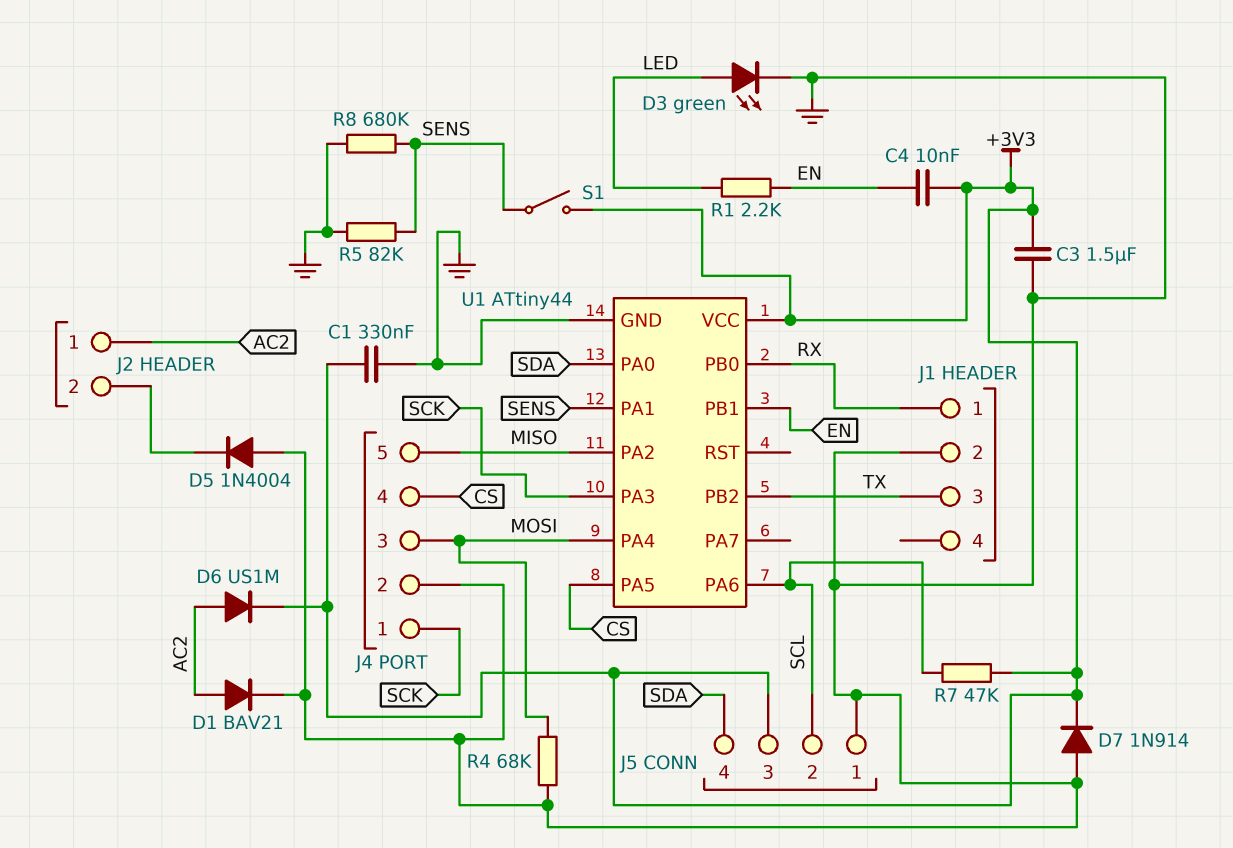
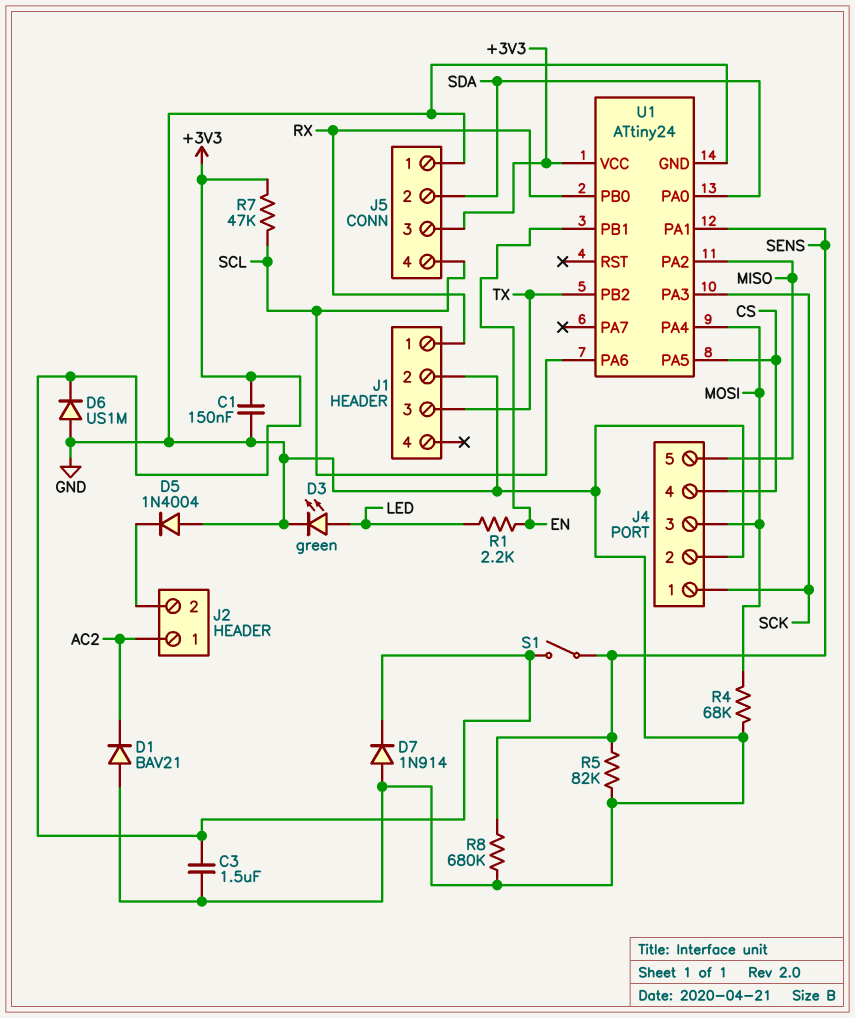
C1: 330nF (+3V3, GND) -> 150nF (+3V3, GND)
C4: 10nF (+3V3, EN) -> none
D1: diode BAV21 (A AC2, K GND) -> diode BAV21 (A GND, K AC2)
D6: diode US1M (A AC2, K +3V3) -> diode US1M (A GND, K +3V3)
J5 pin 2: SCL -> SDA
J5 pin 4: SDA -> SCL
U1: ATtiny44 -> ATtiny24

